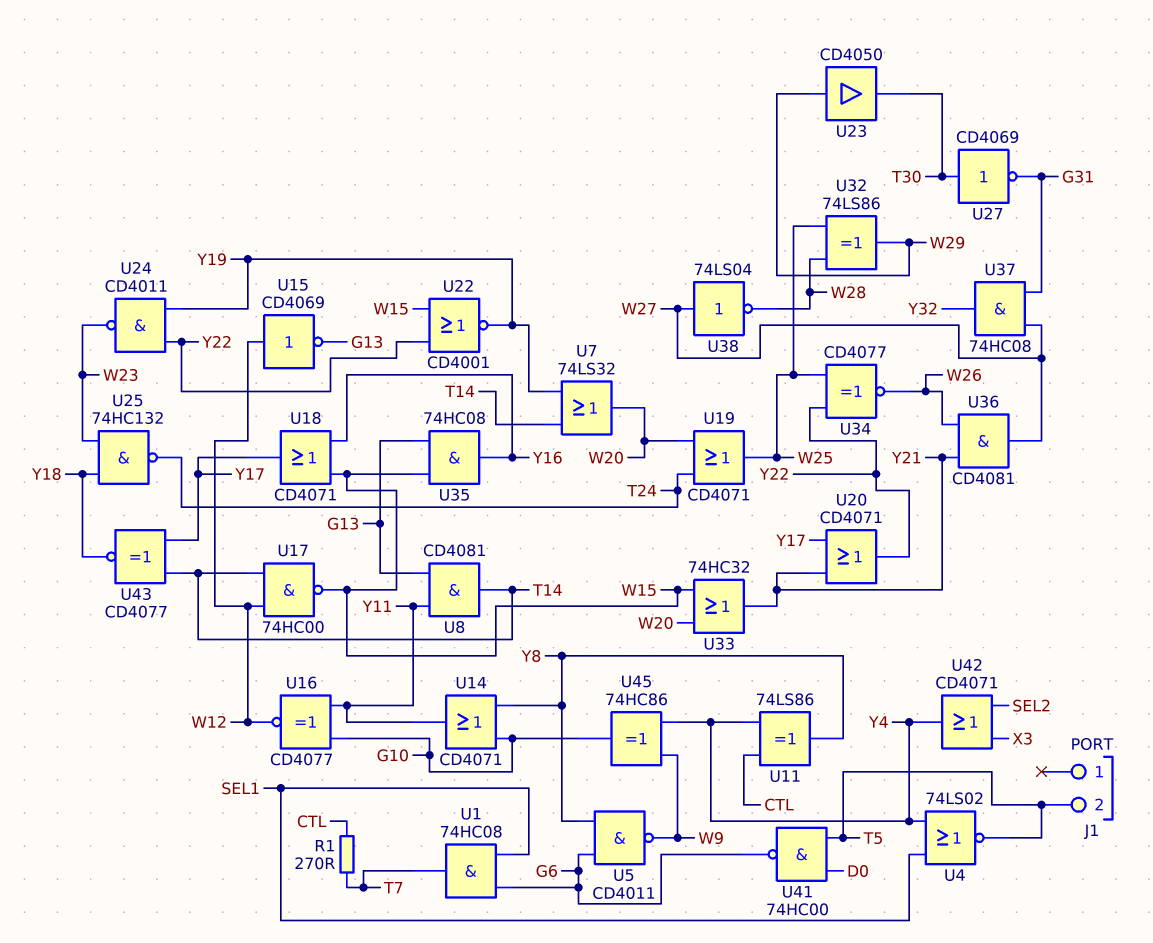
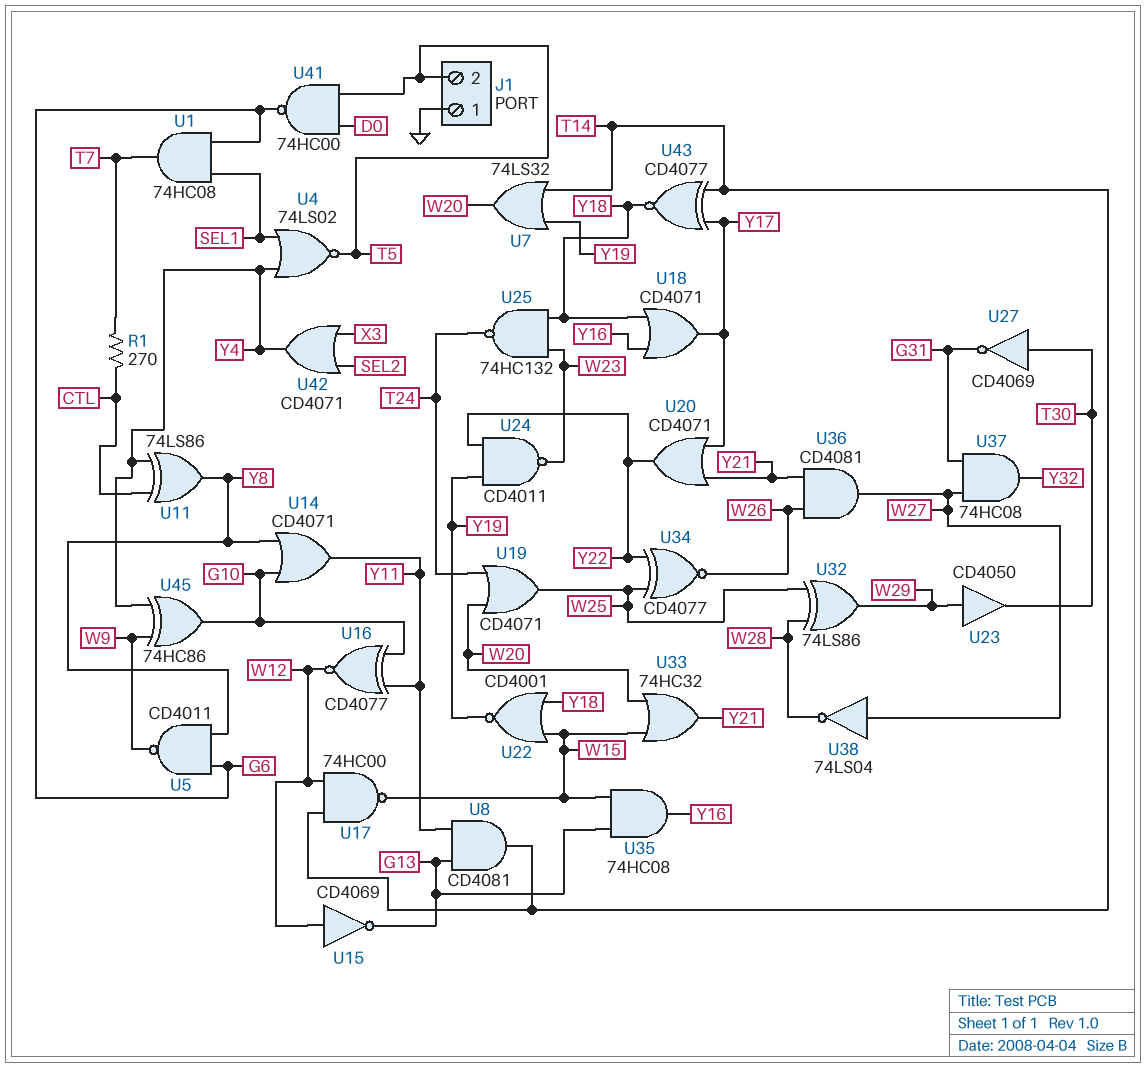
J1 pin 1: none -> GND
U18: OR CD4071 (in W15, in Y16, out Y17) -> OR CD4071 (in Y16, in Y18, out Y17)
U22: NOR CD4001 (in W15, in Y22, out Y19) -> NOR CD4001 (in W15, in Y18, out Y19)

